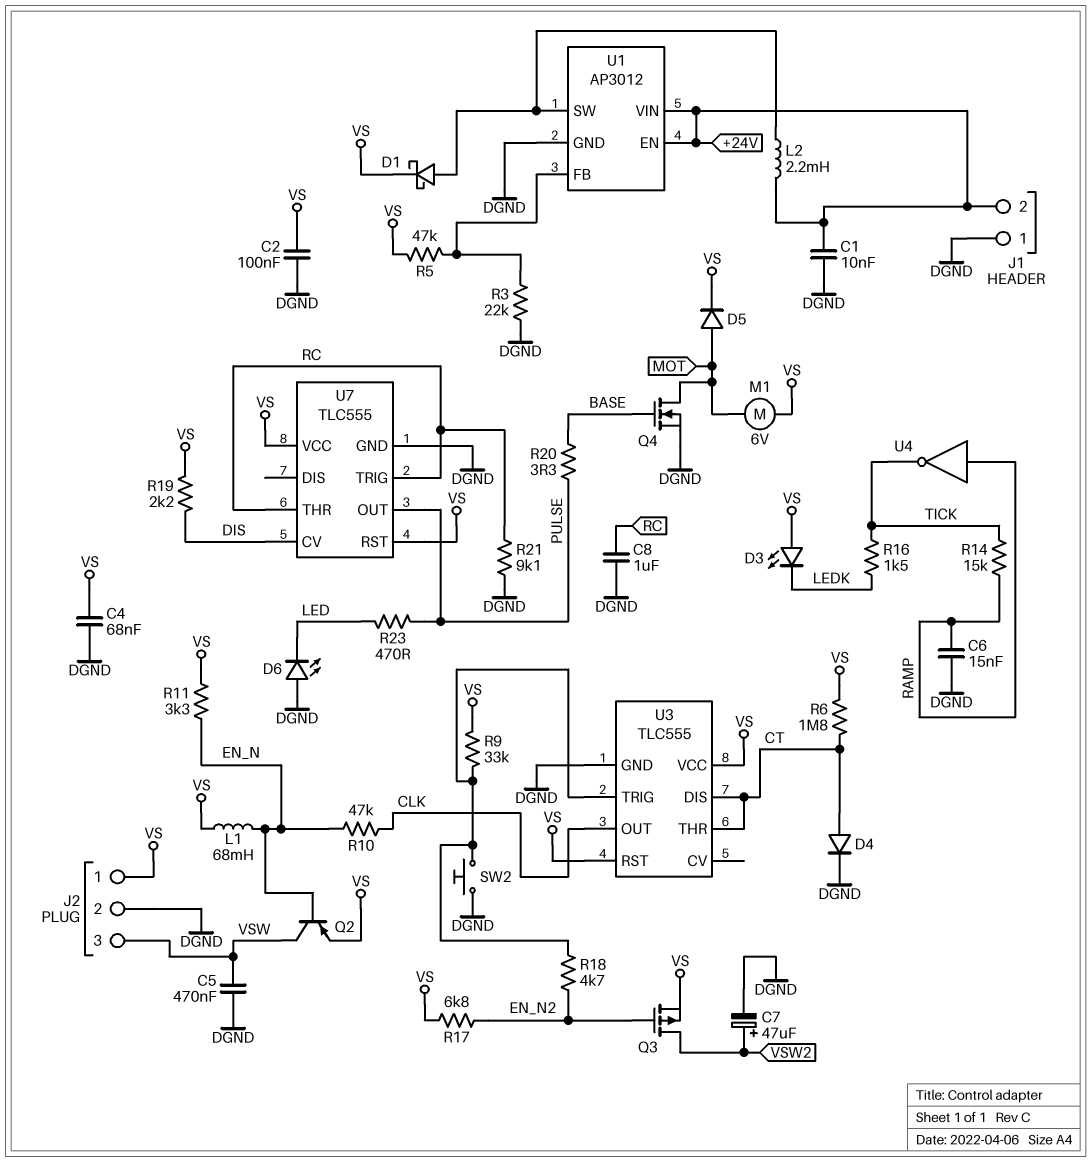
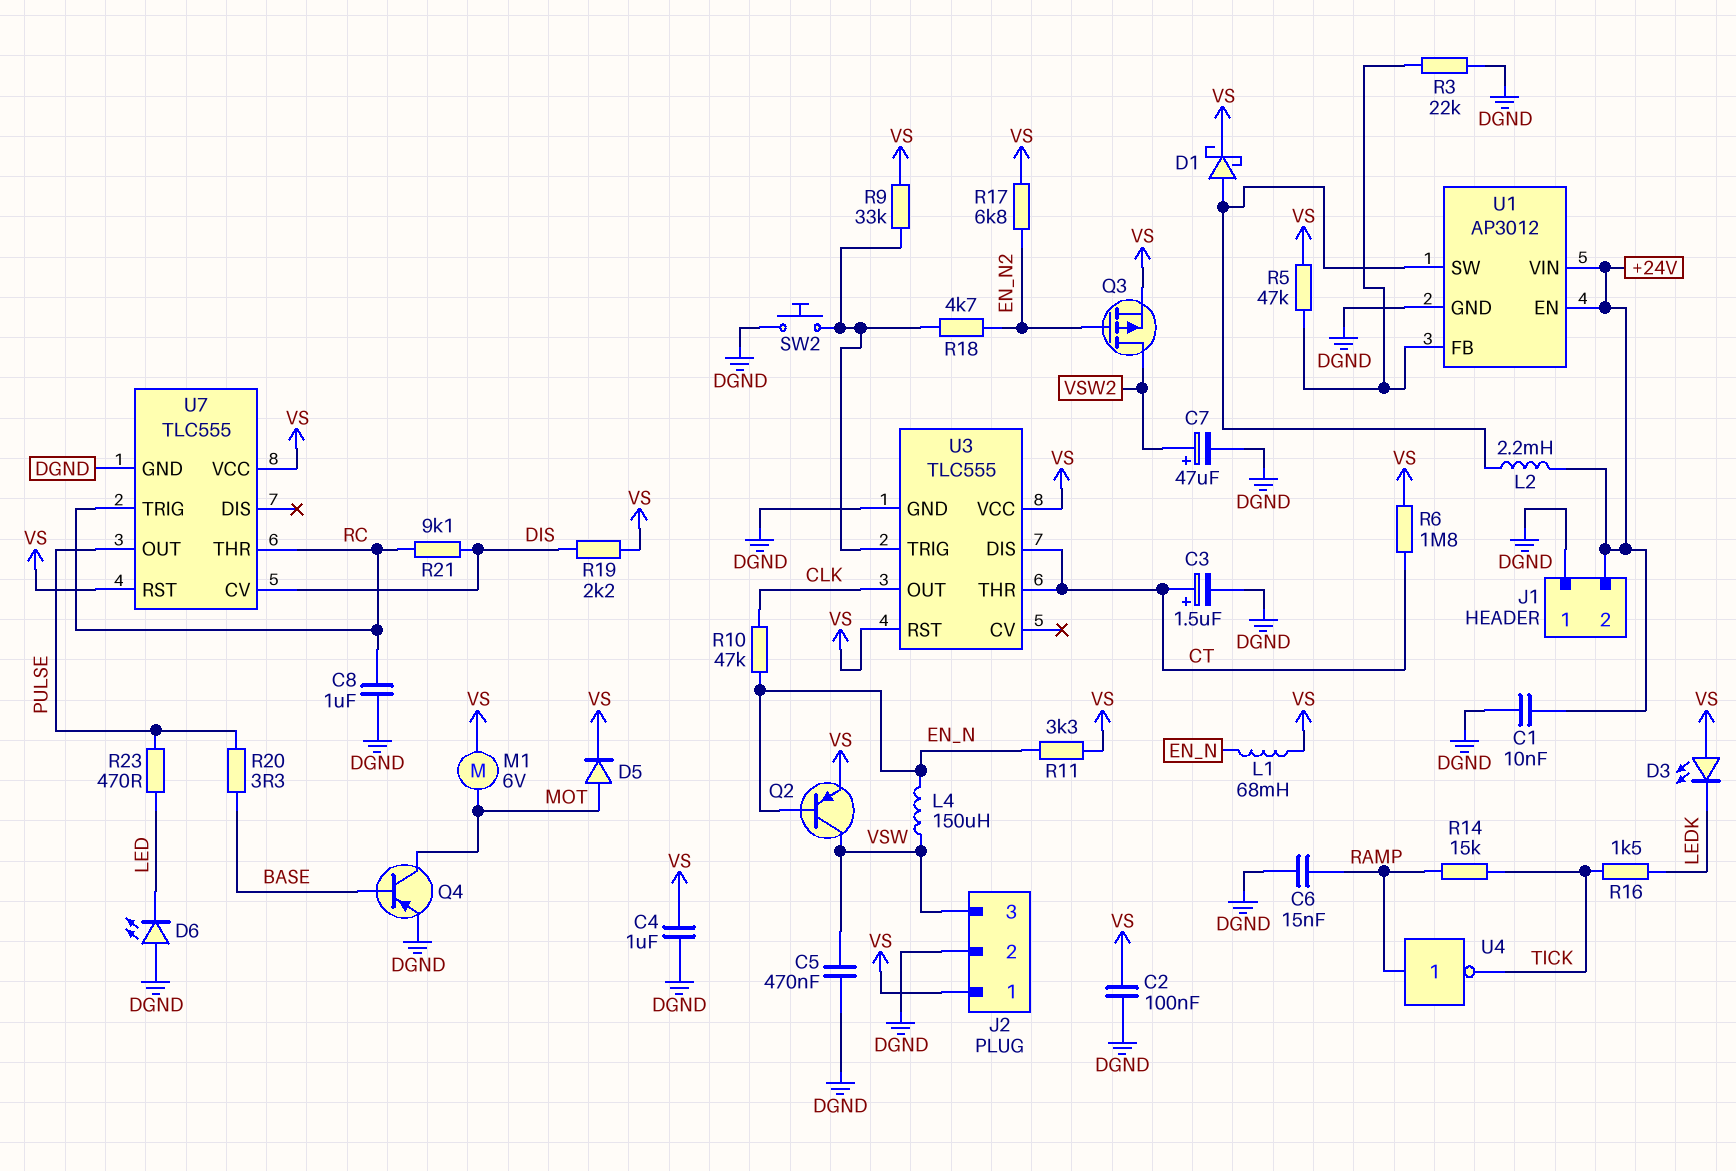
C3: none -> 1.5uF (plus CT, minus DGND)
C4: 68nF (DGND, VS) -> 1uF (DGND, VS)
D4: diode (A CT, K DGND) -> none
L4: none -> 150uH (EN_N, VSW)
Q4: NMOS (G BASE, D MOT, S DGND) -> PNP (B BASE, C MOT, E DGND)
R21: 9.1k (DGND, RC) -> 9.1k (DIS, RC)

